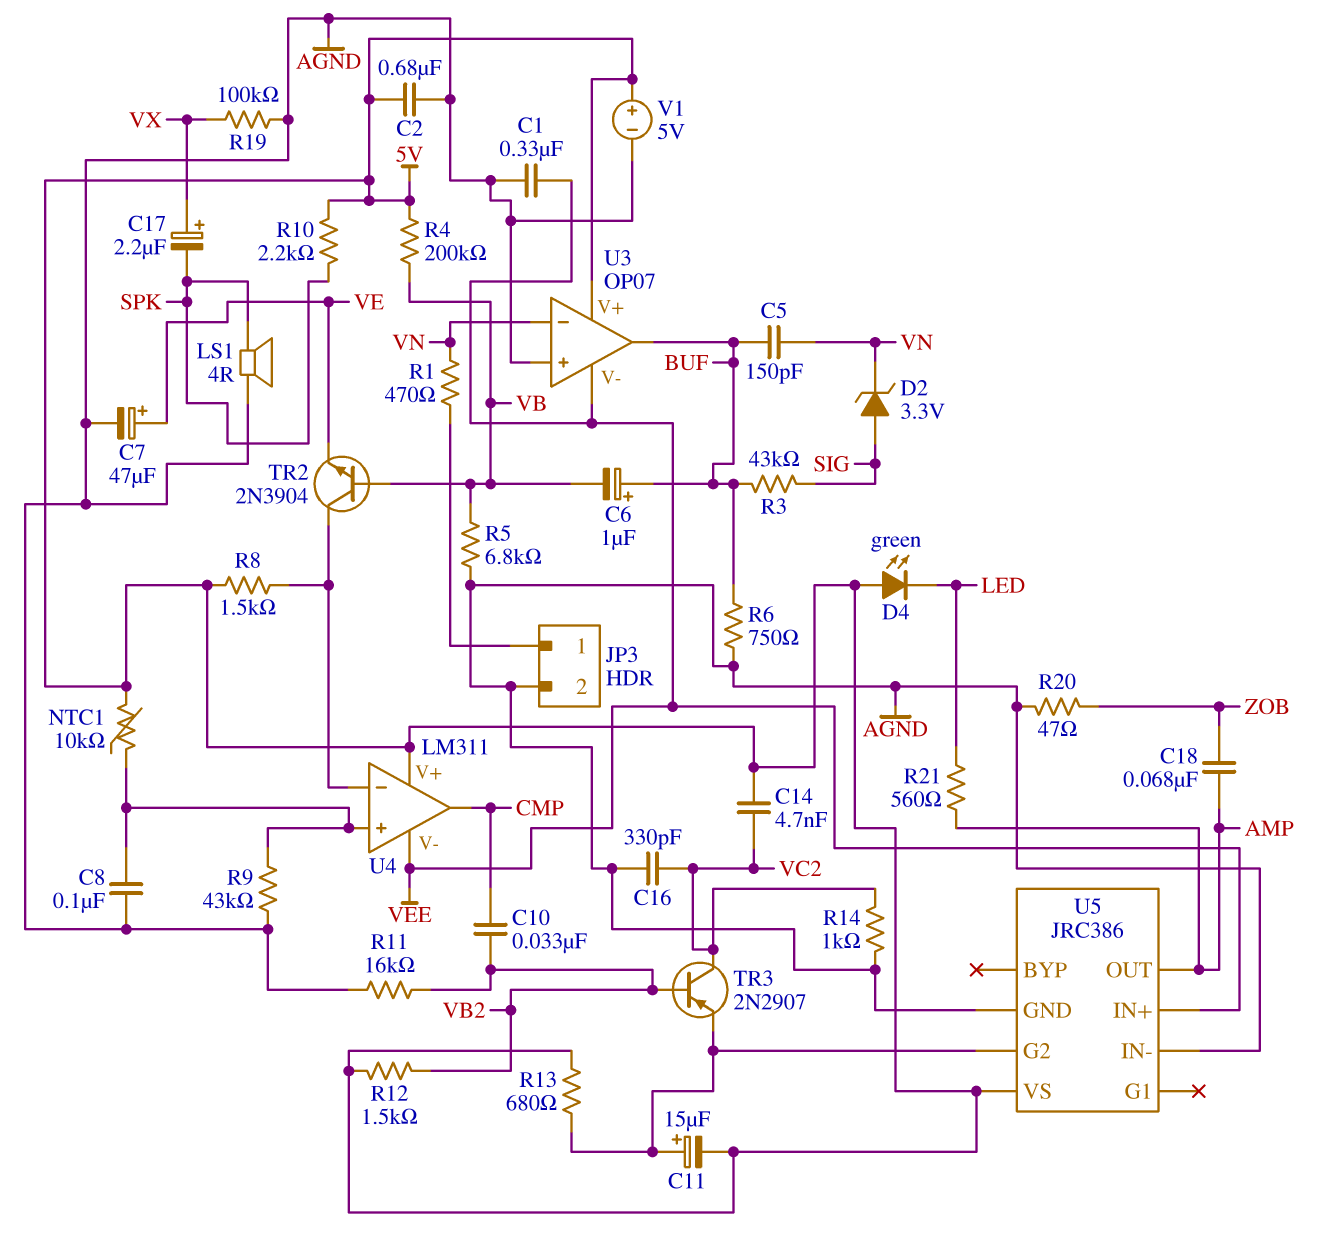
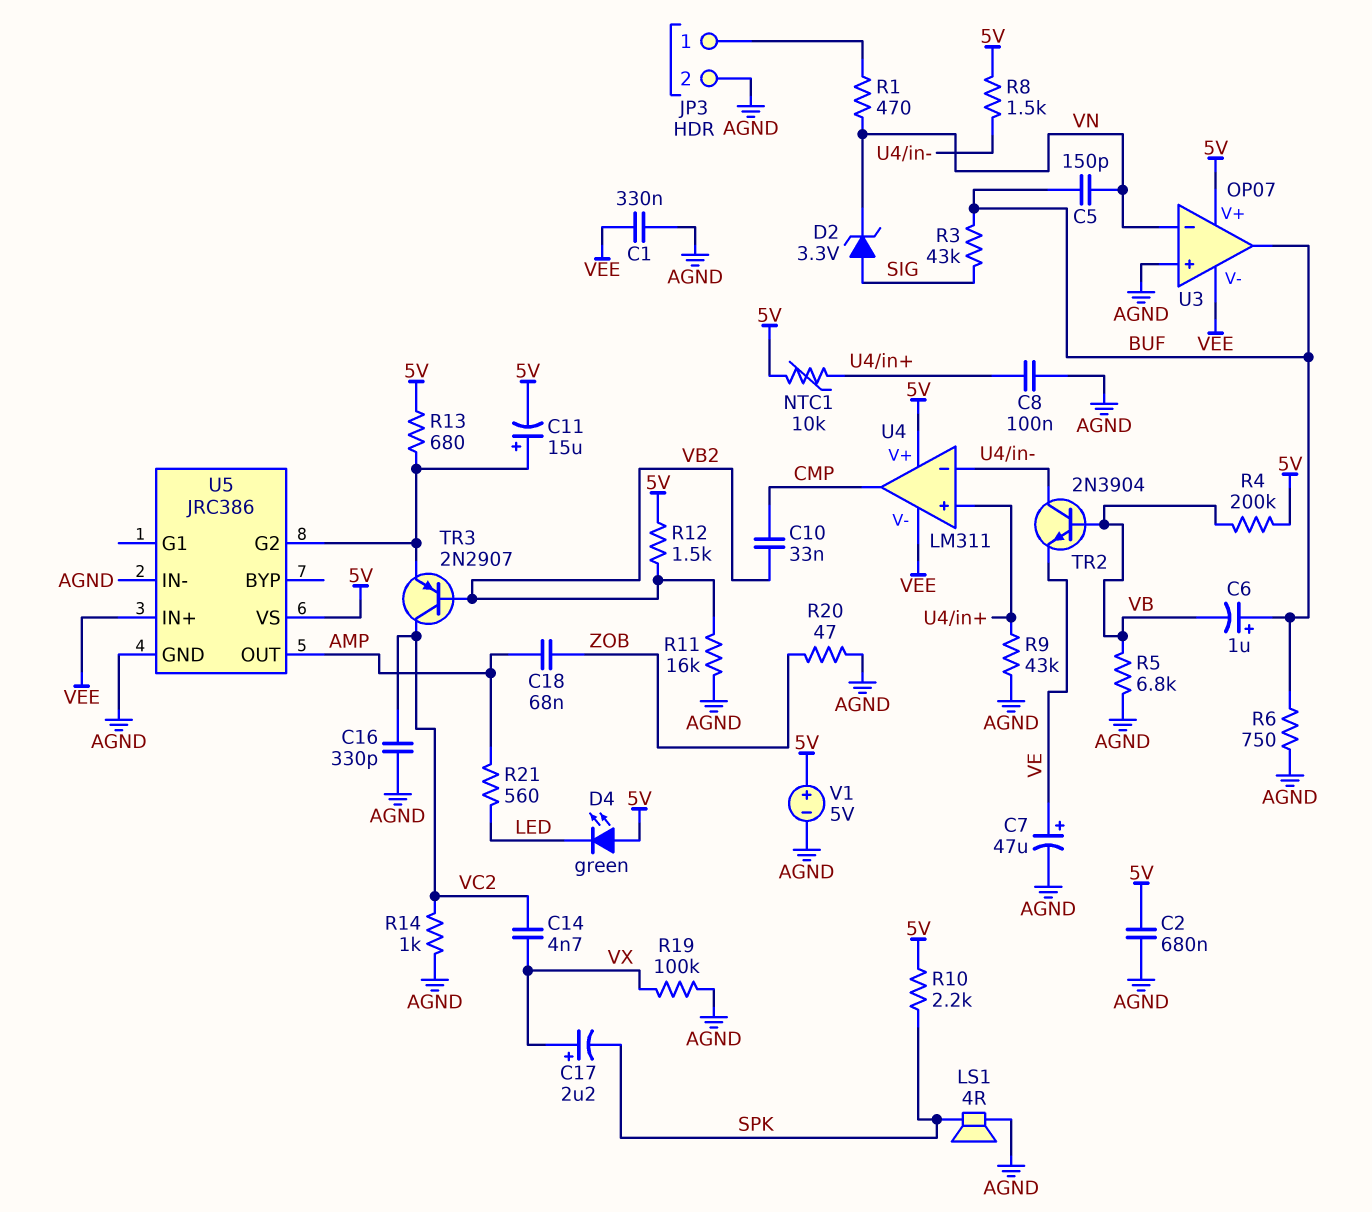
C14: 4.7nF (5V, VC2) -> 4.7nF (VC2, VX)

